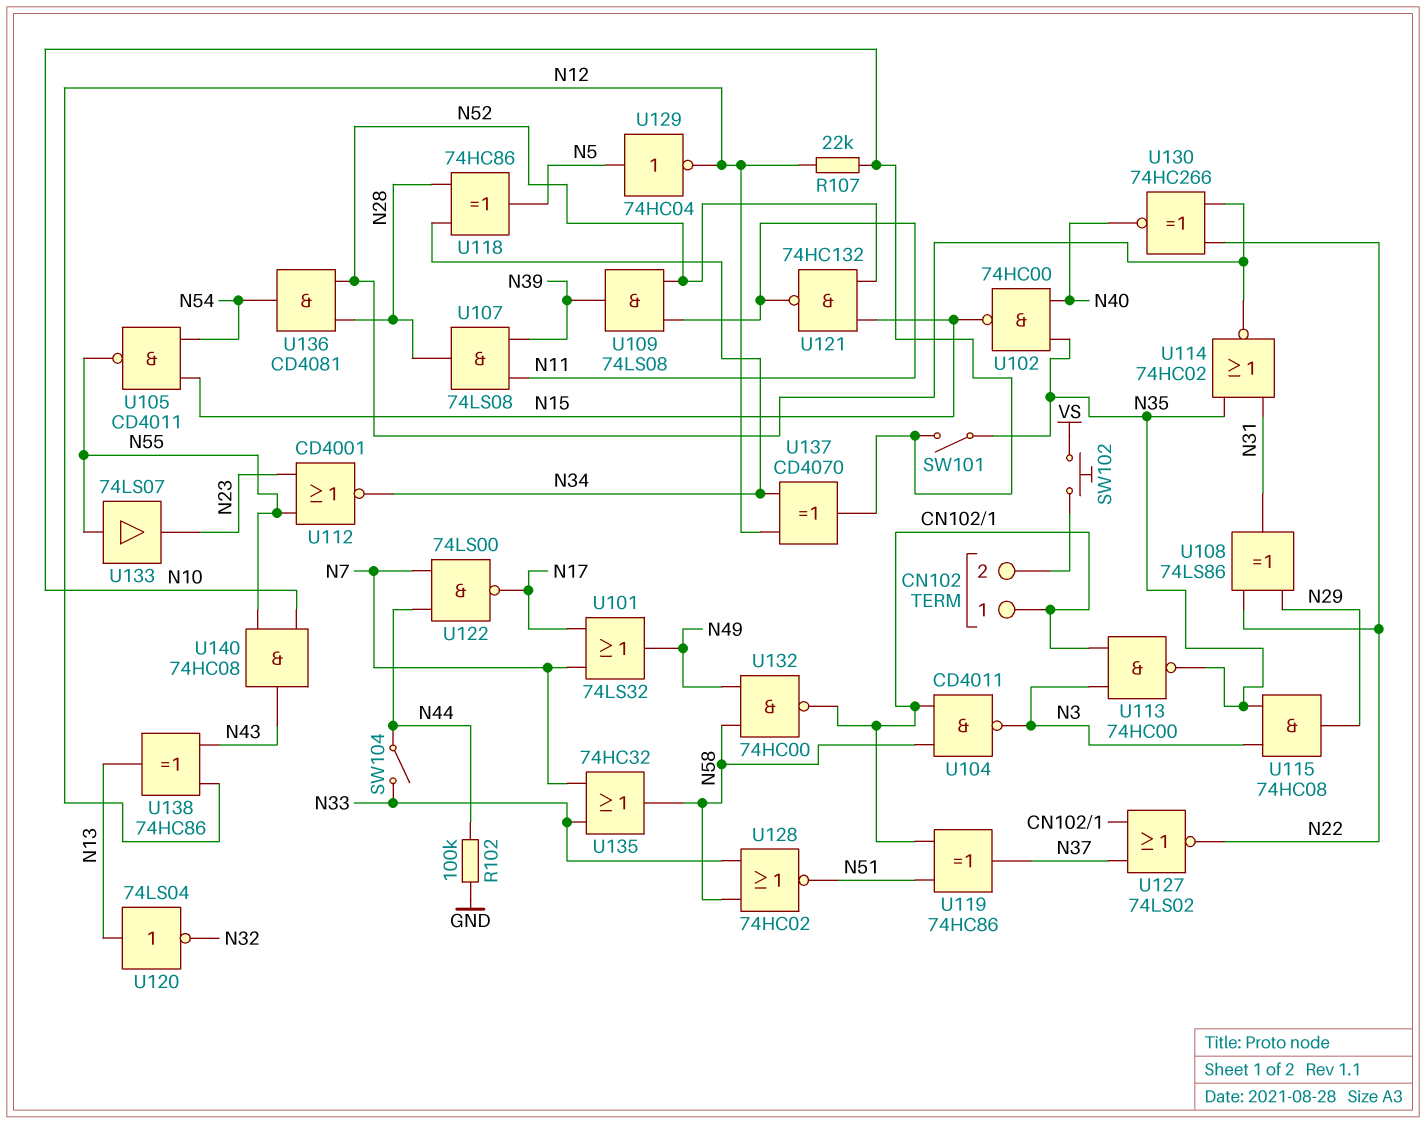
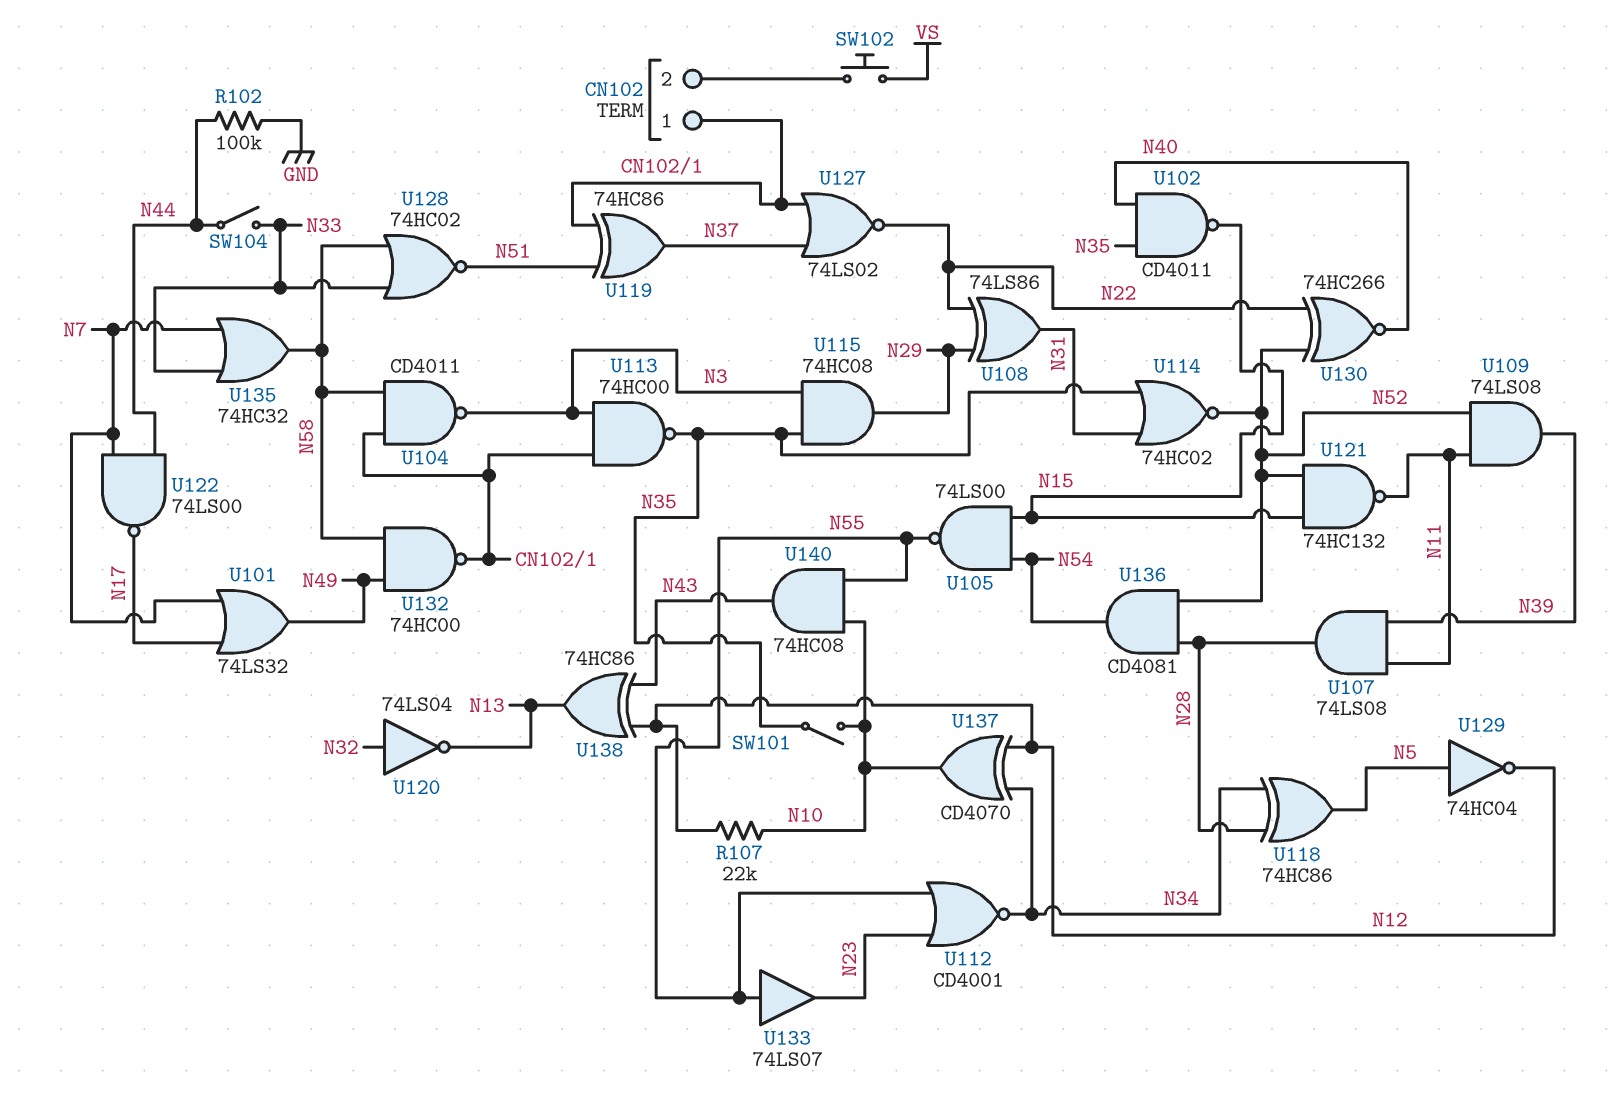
U102: NAND 74HC00 (in N35, in N40, out N15) -> NAND CD4011 (in N35, in N40, out N15)
U105: NAND CD4011 (in N15, in N54, out N55) -> NAND 74LS00 (in N15, in N54, out N55)
U120: NOT 74LS04 (in N13, out N32) -> NOT 74LS04 (in N32, out N13)

